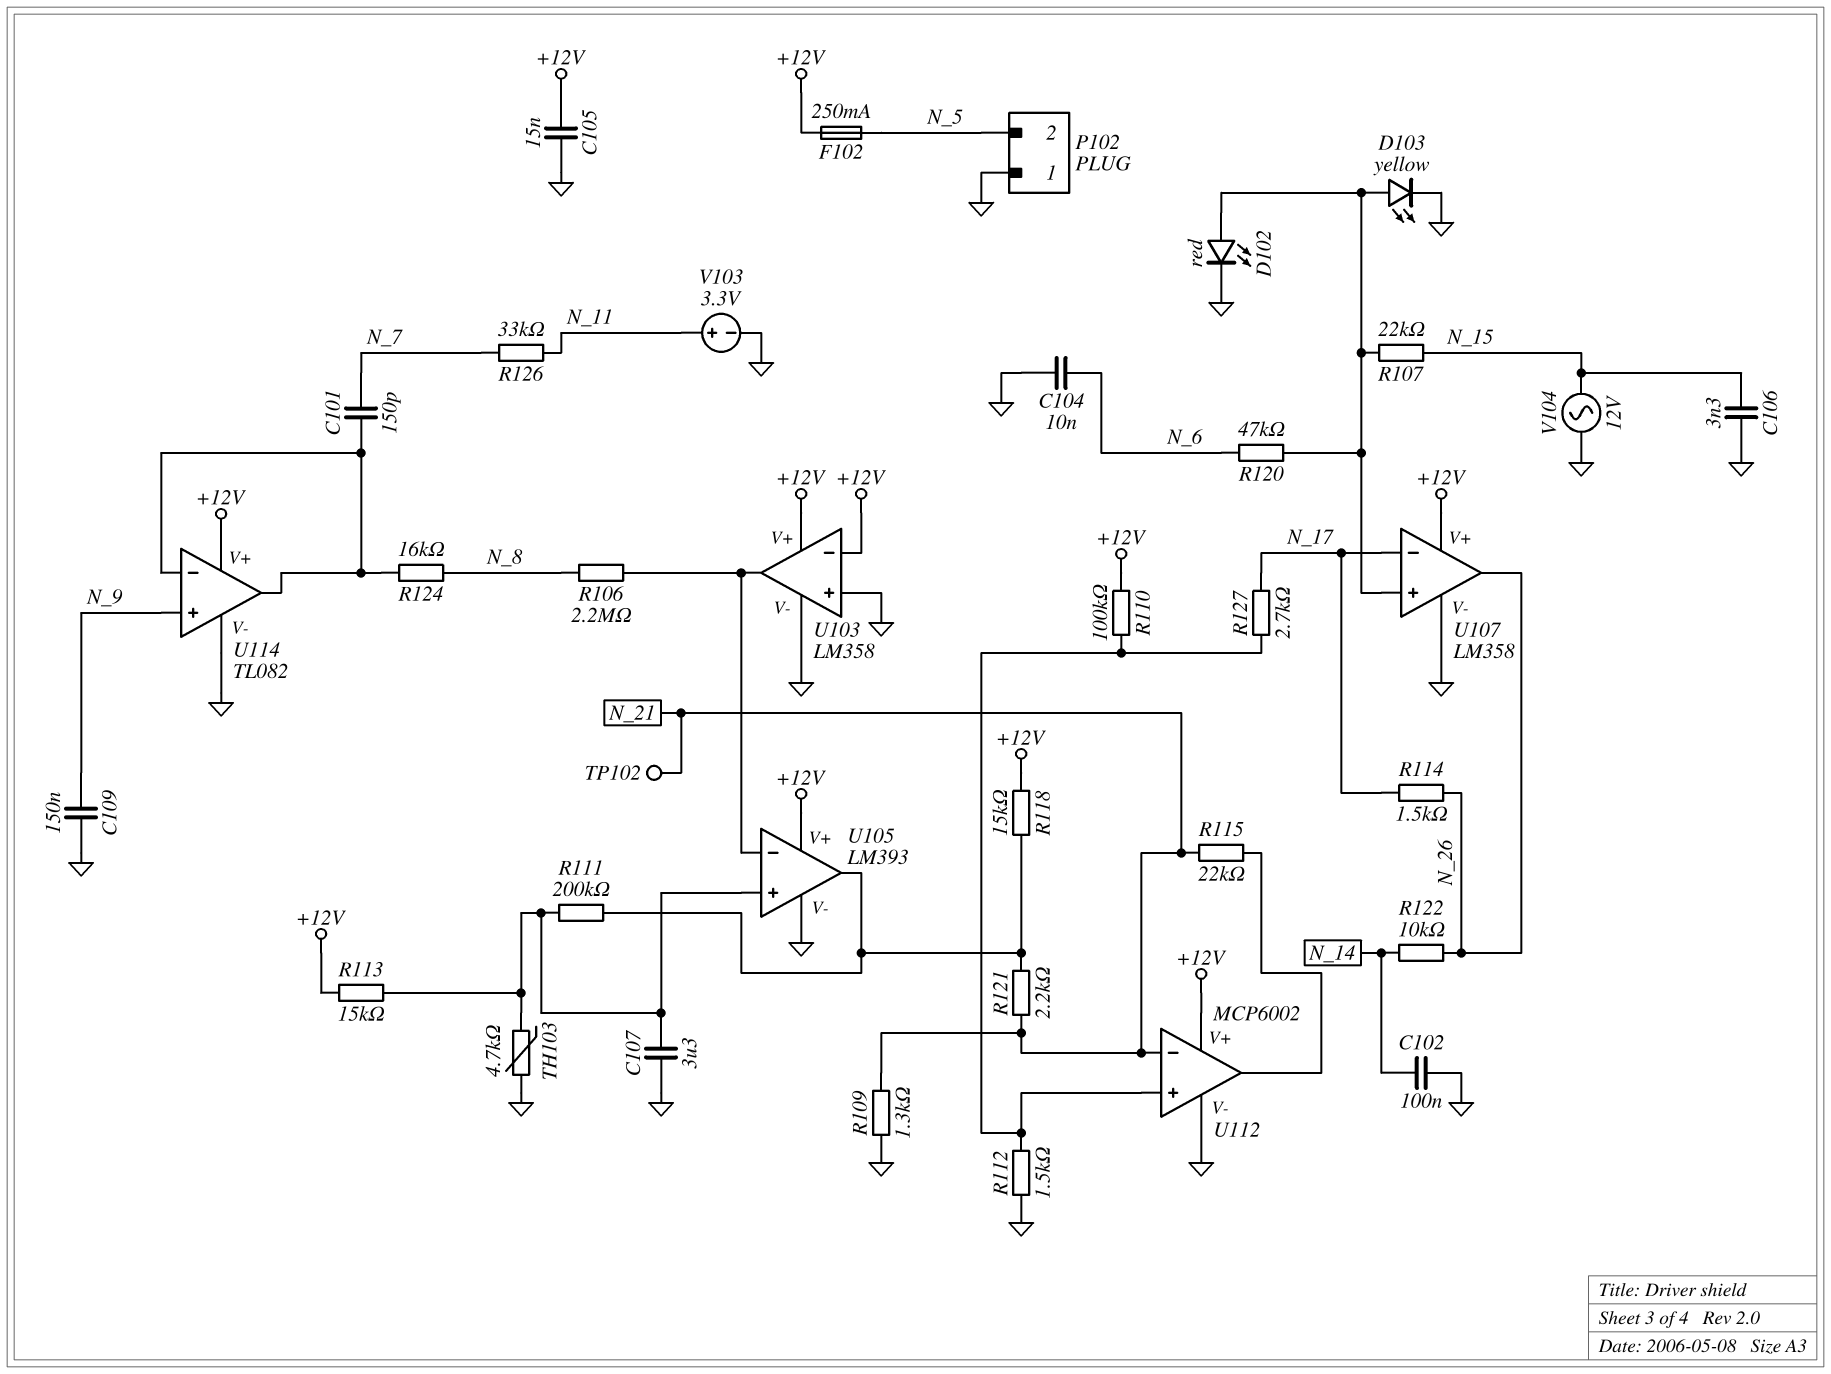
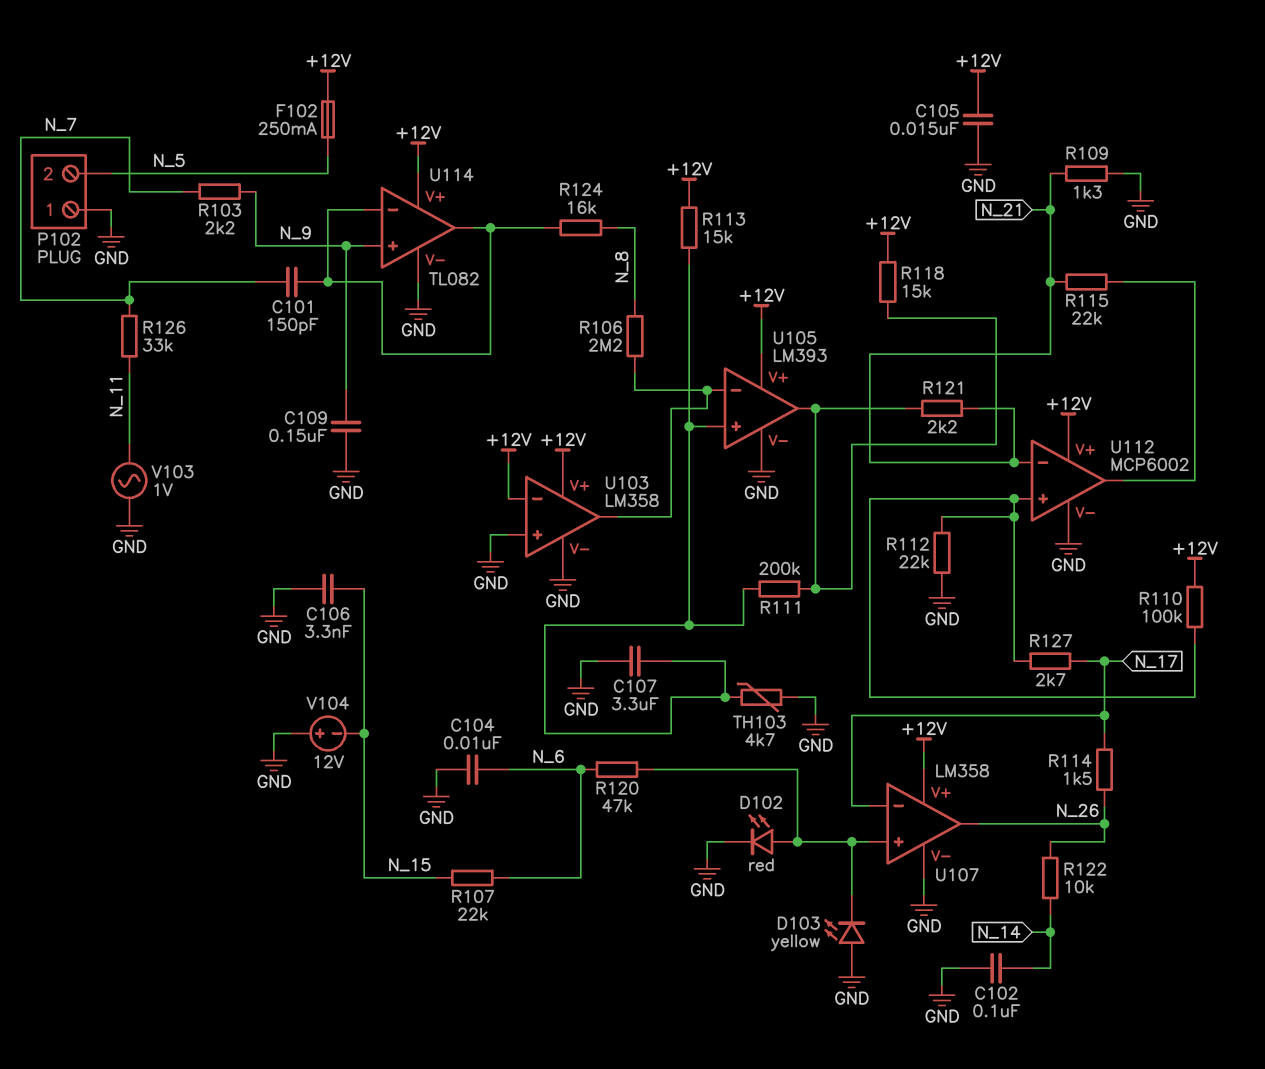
D103: LED yellow (A U107/in+, K GND) -> LED yellow (A GND, K U107/in+)
R103: none -> 2.2k (N_7, N_9)
R107: 22k (N_15, U107/in+) -> 22k (N_6, N_15)
R112: 1.5k (GND, U112/in+) -> 22k (GND, U112/in+)
TP102: test point (N_21) -> none
V103: 3.3V (plus N_11, minus GND) -> AC 1V (GND, N_11)
V104: AC 12V (GND, N_15) -> 12V (plus GND, minus N_15)

